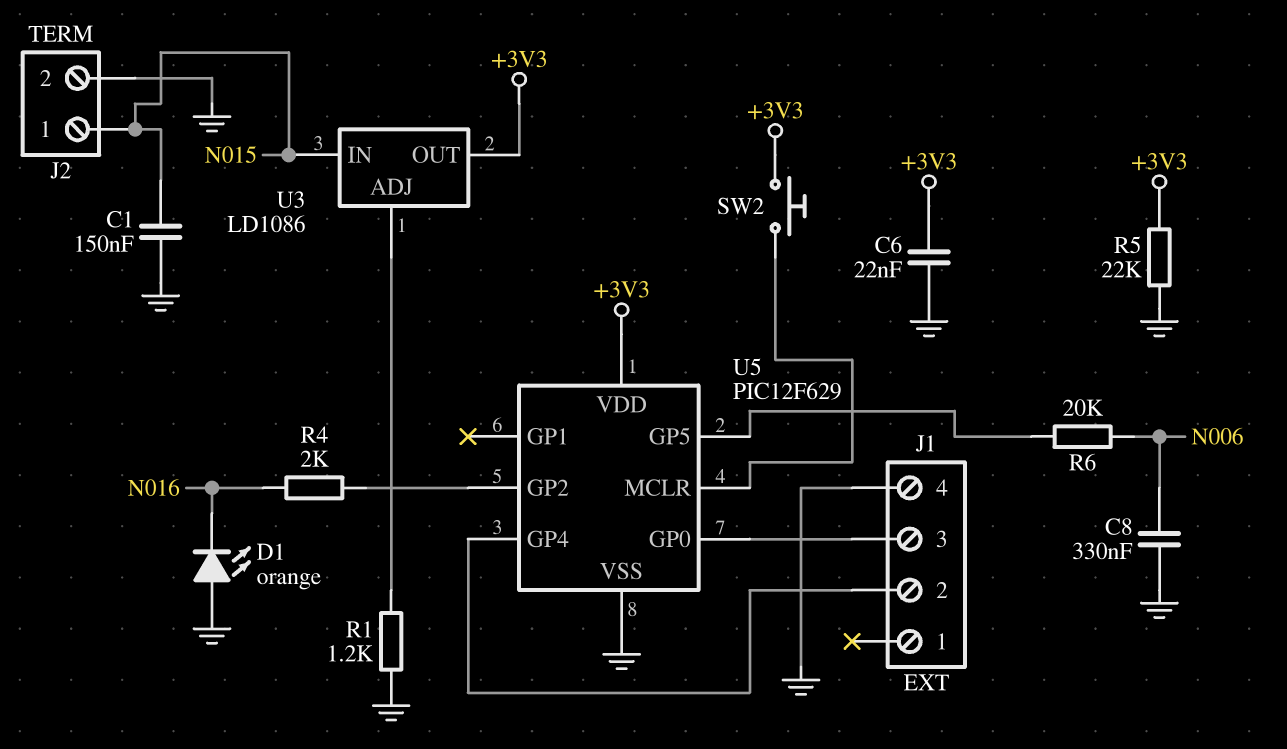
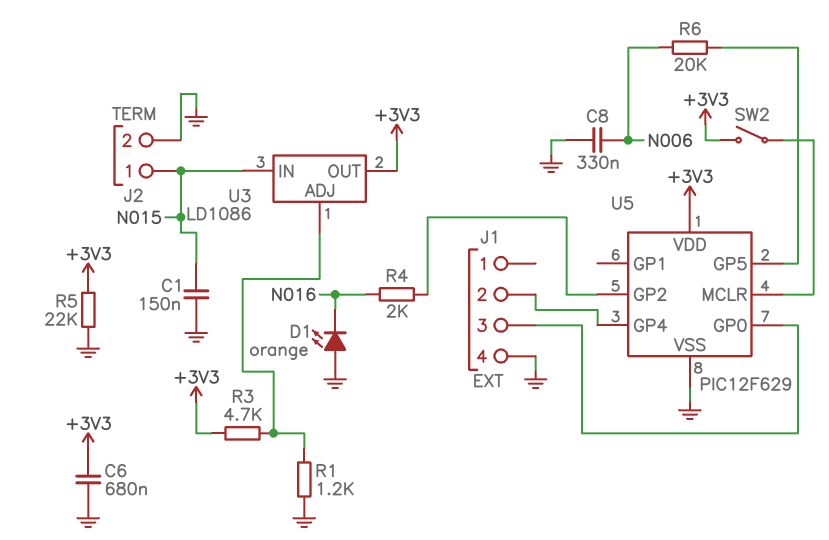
C6: 22nF (+3V3, GND) -> 680nF (+3V3, GND)
R3: none -> 4.7k (+3V3, U3/ADJ)
SW2: button (+3V3, U5/MCLR) -> switch (+3V3, U5/MCLR)

